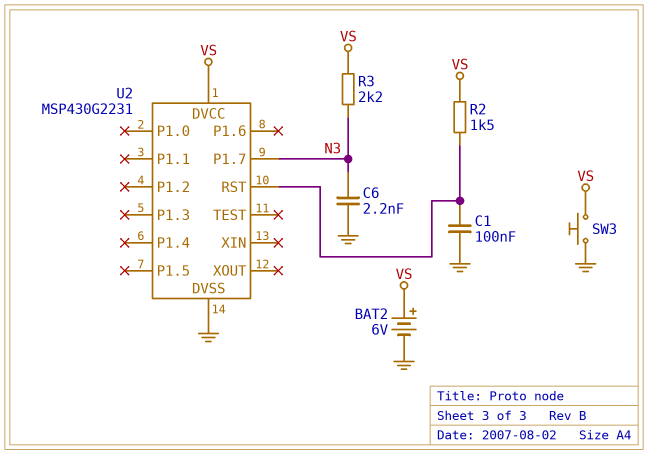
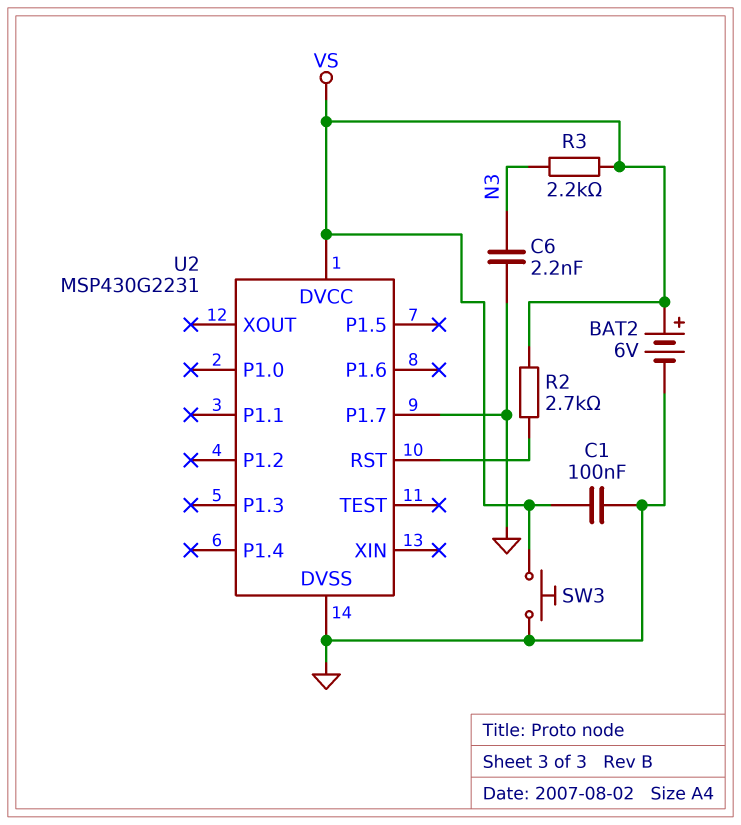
C1: 100nF (GND, U2/RST) -> 100nF (GND, VS)
R2: 1.5k (U2/RST, VS) -> 2.7k (U2/RST, VS)
U2 pin P1.7: N3 -> GND

